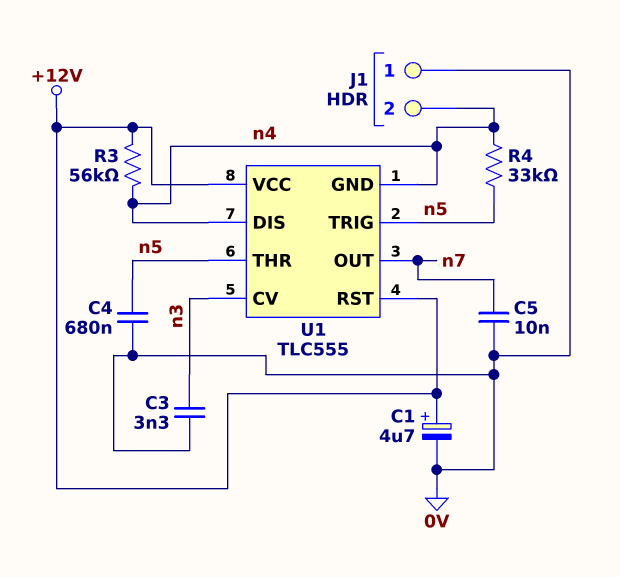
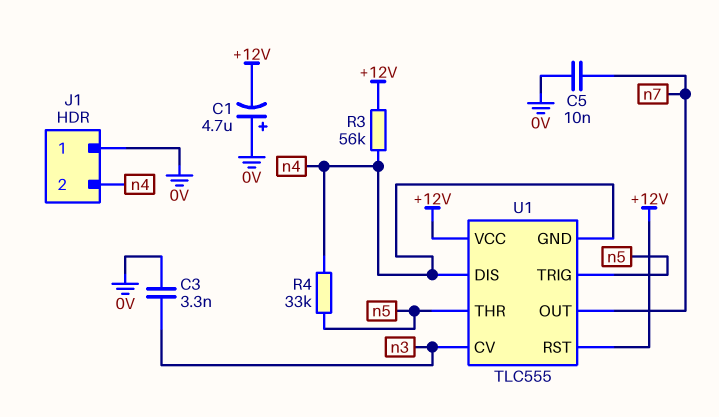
C1: 4.7uF (plus +12V, minus 0V) -> 4.7uF (plus 0V, minus +12V)
C4: 680nF (0V, n5) -> none

